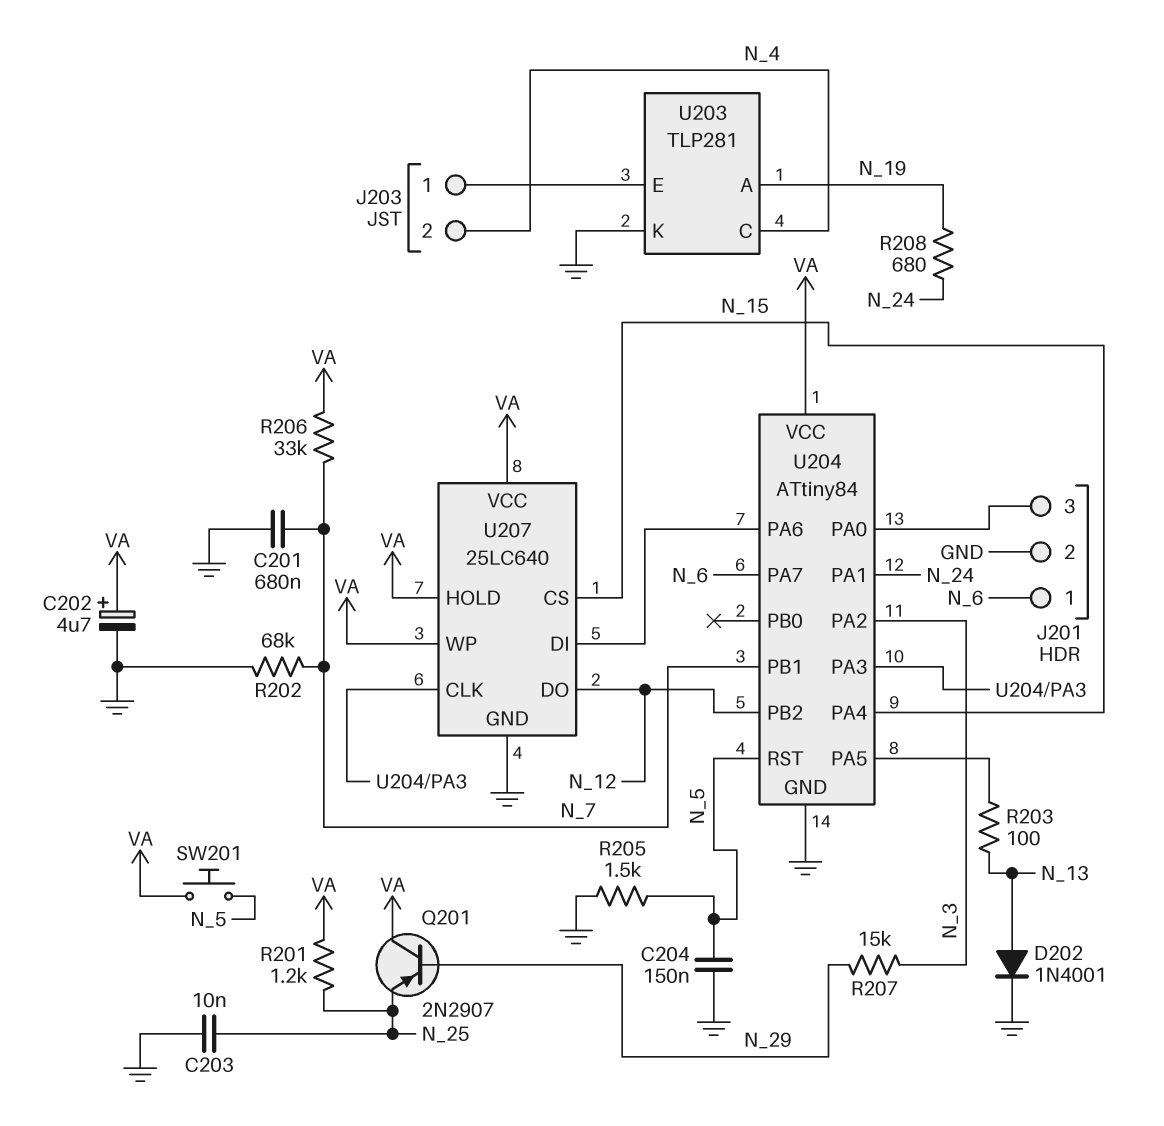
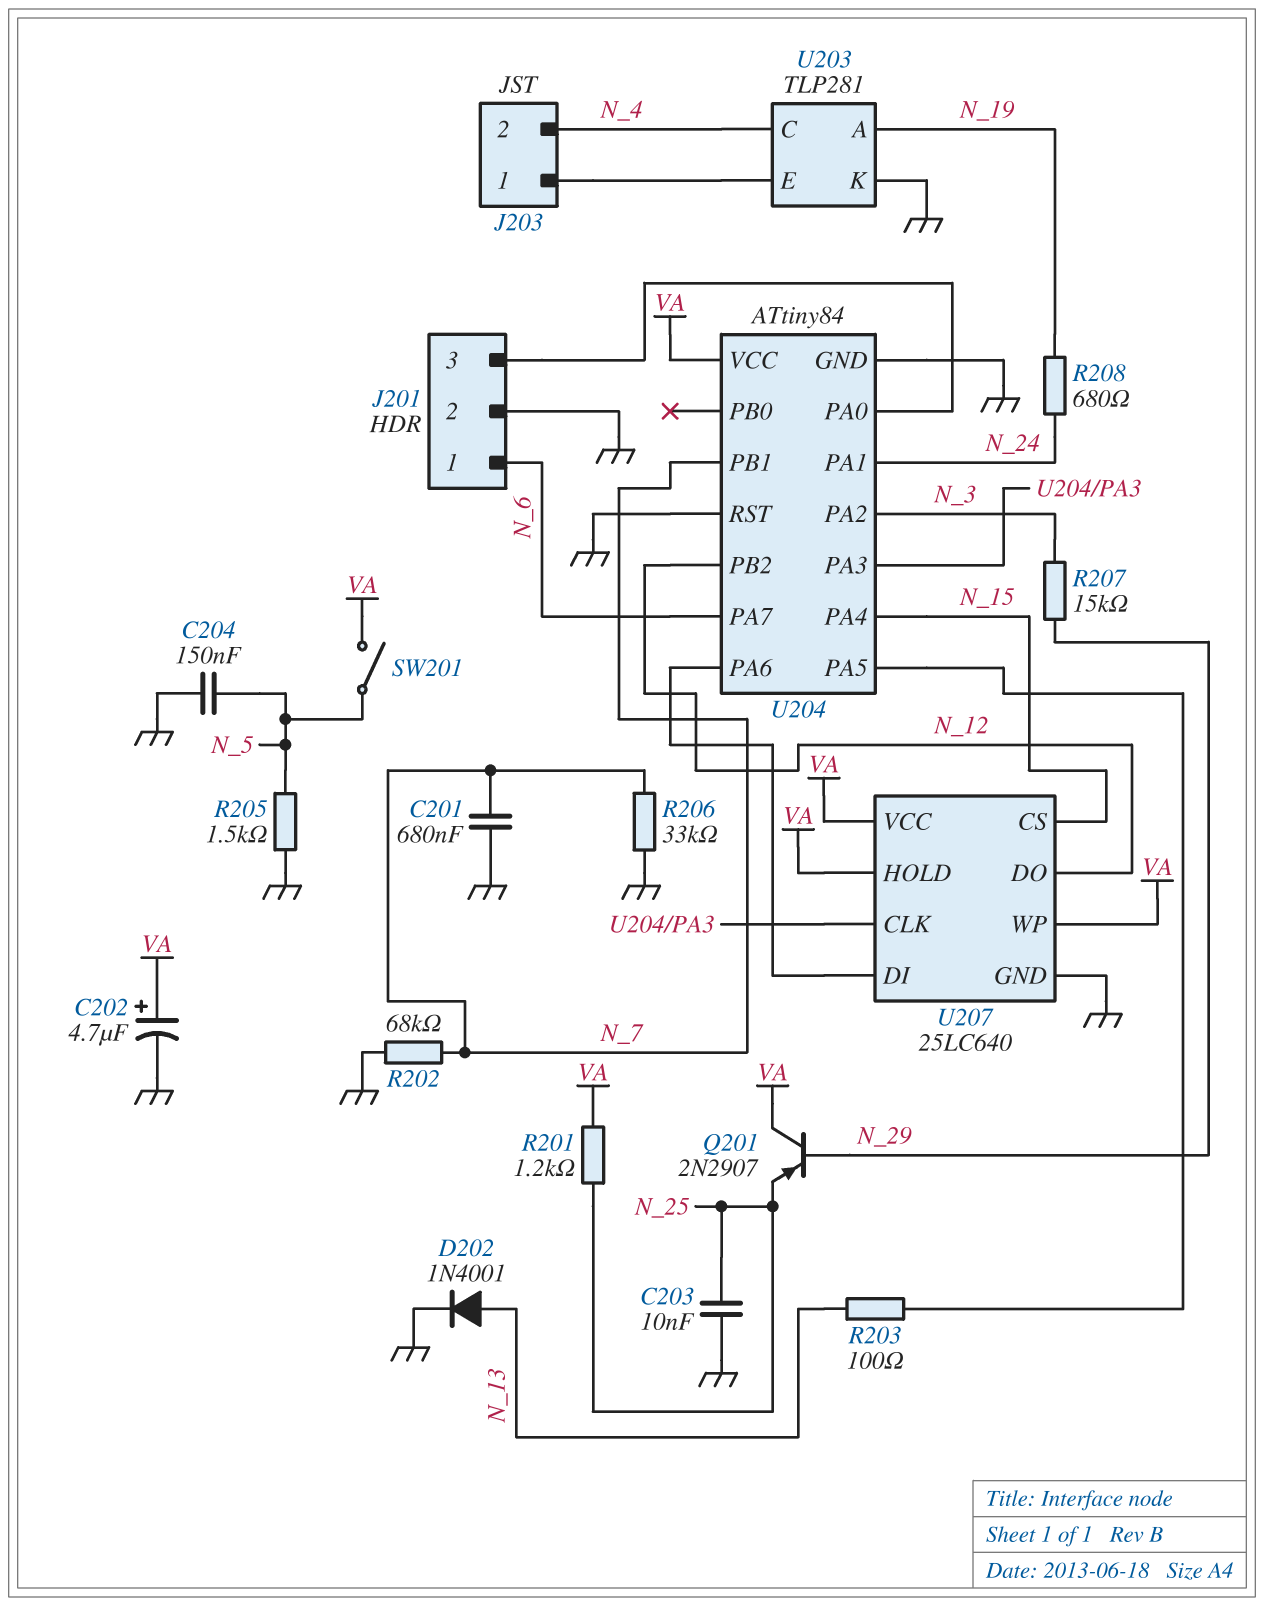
R206: 33k (N_7, VA) -> 33k (GND, N_7)
SW201: button (N_5, VA) -> switch (N_5, VA)
U204 pin RST: N_5 -> GND

